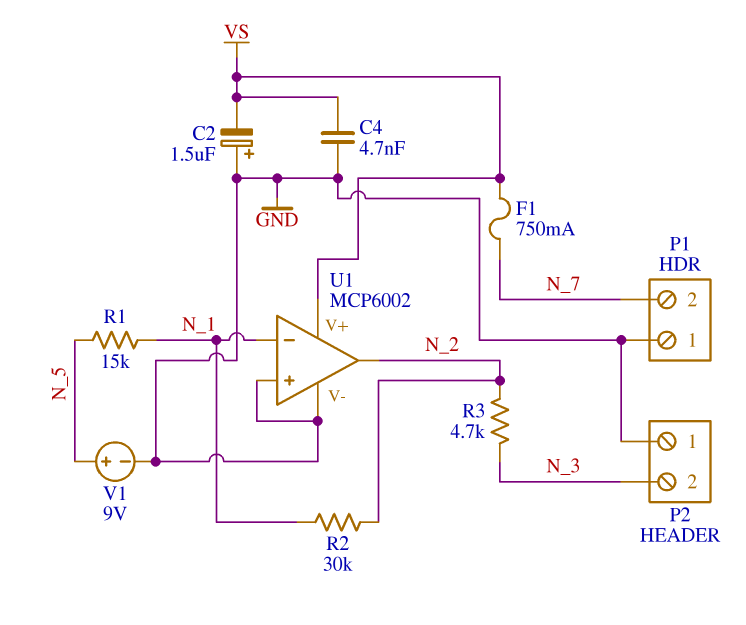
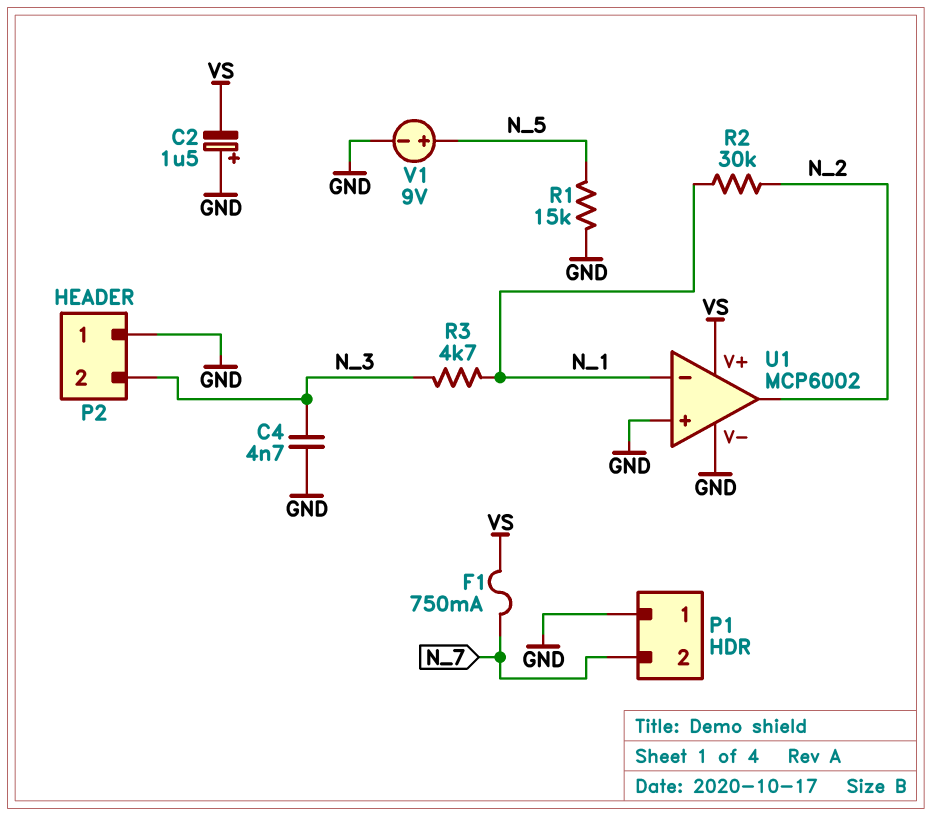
C4: 4.7nF (GND, VS) -> 4.7nF (GND, N_3)
R1: 15k (N_1, N_5) -> 15k (GND, N_5)
R3: 4.7k (N_2, N_3) -> 4.7k (N_1, N_3)

